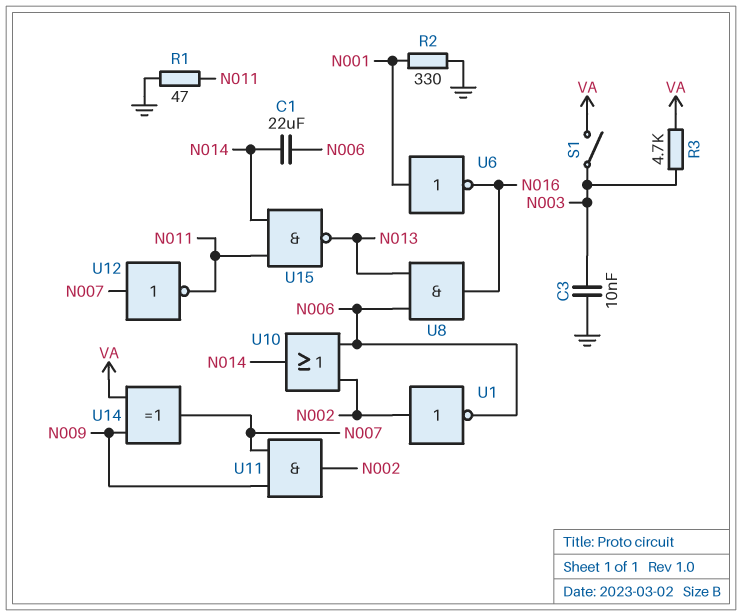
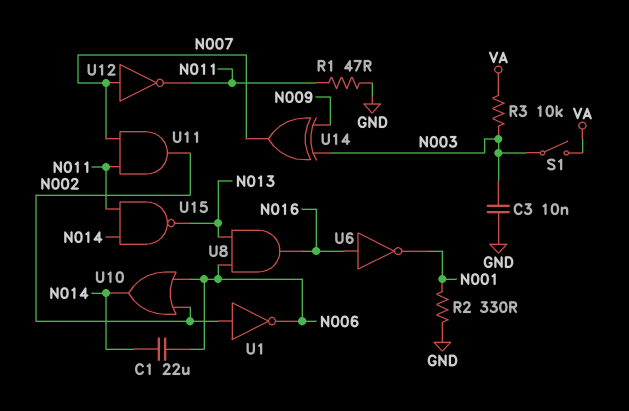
R3: 4.7k (N003, VA) -> 10k (N003, VA)
U6: NOT (in N001, out N016) -> NOT (in N016, out N001)
U11: AND (in N007, in N009, out N002) -> AND (in N007, in N011, out N002)
U14: XOR (in N009, in VA, out N007) -> XOR (in N003, in N009, out N007)

